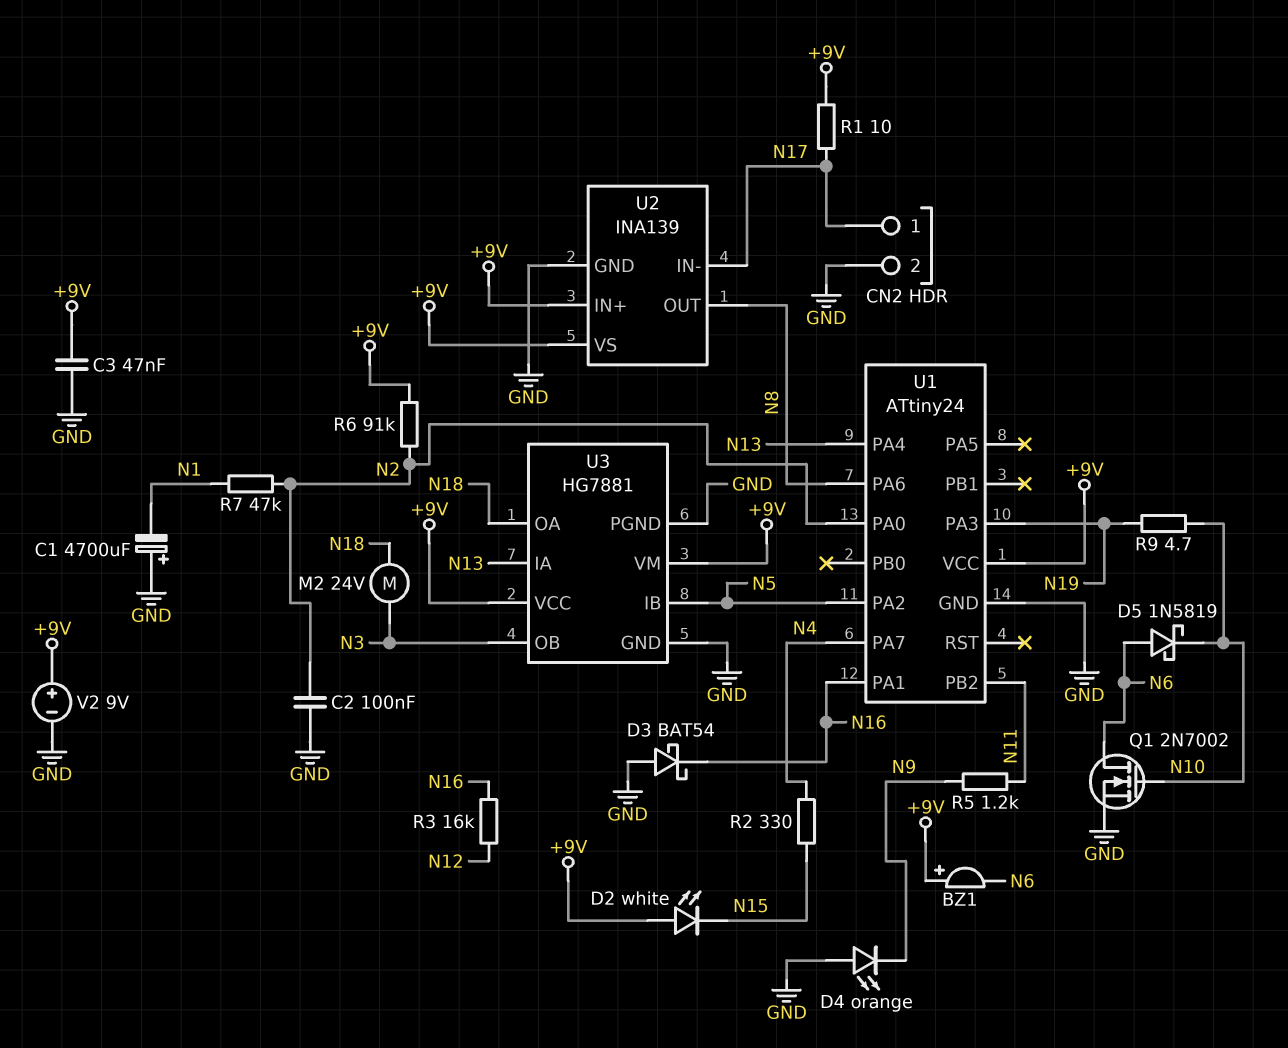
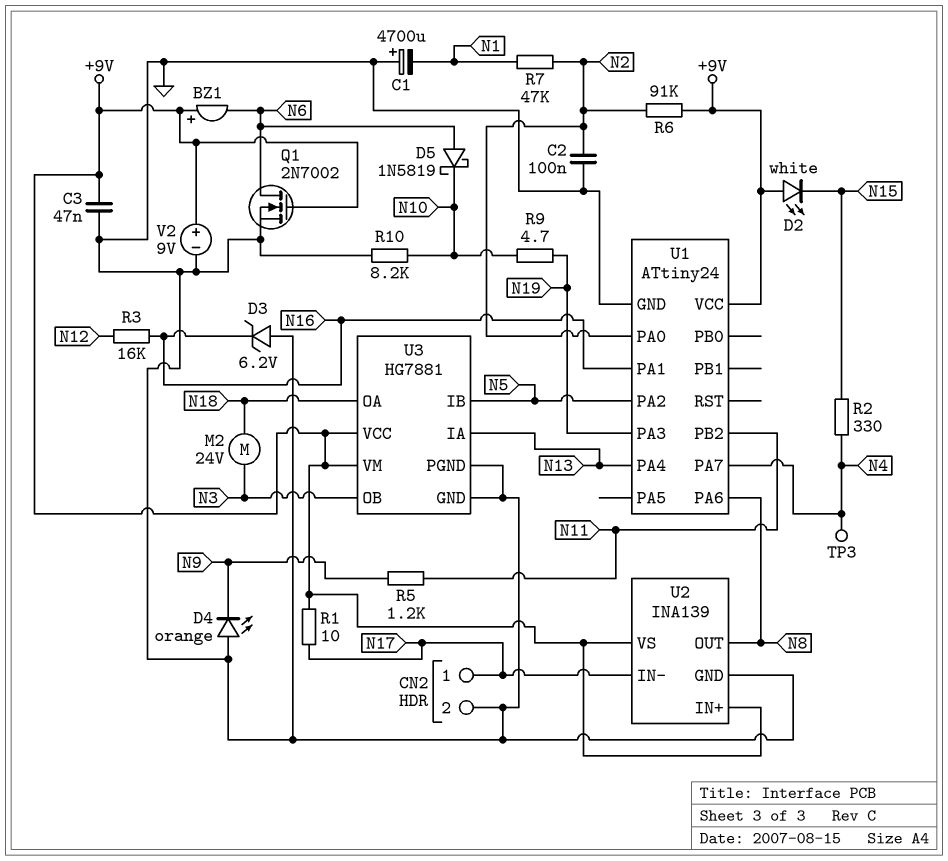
D3: schottky BAT54 (A GND, K N16) -> zener 6.2V (A GND, K N16)
Q1: NMOS 2N7002 (G N10, D N6, S GND) -> NMOS 2N7002 (G +9V, D N6, S GND)
R10: none -> 8.2k (GND, N10)
TP3: none -> test point (N4)

